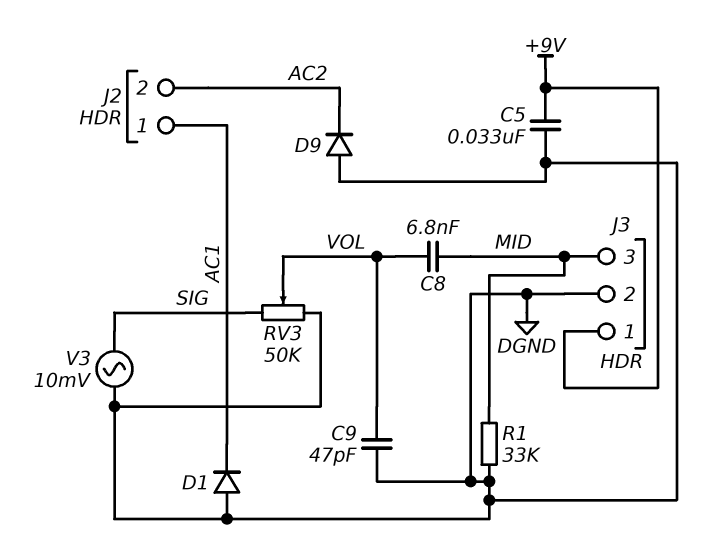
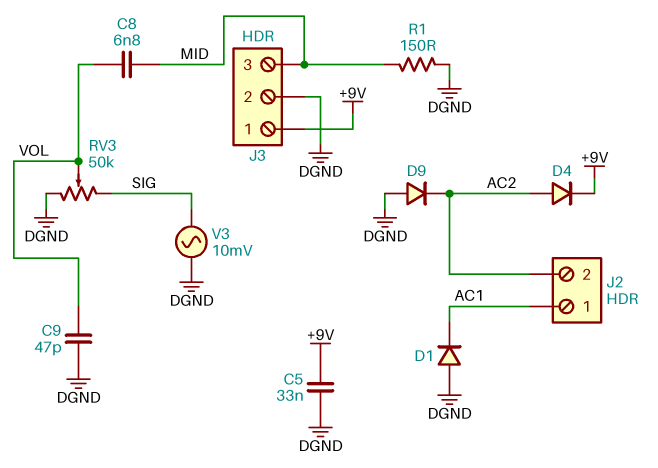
D4: none -> diode (A AC2, K +9V)
R1: 33k (DGND, MID) -> 150 (DGND, MID)

